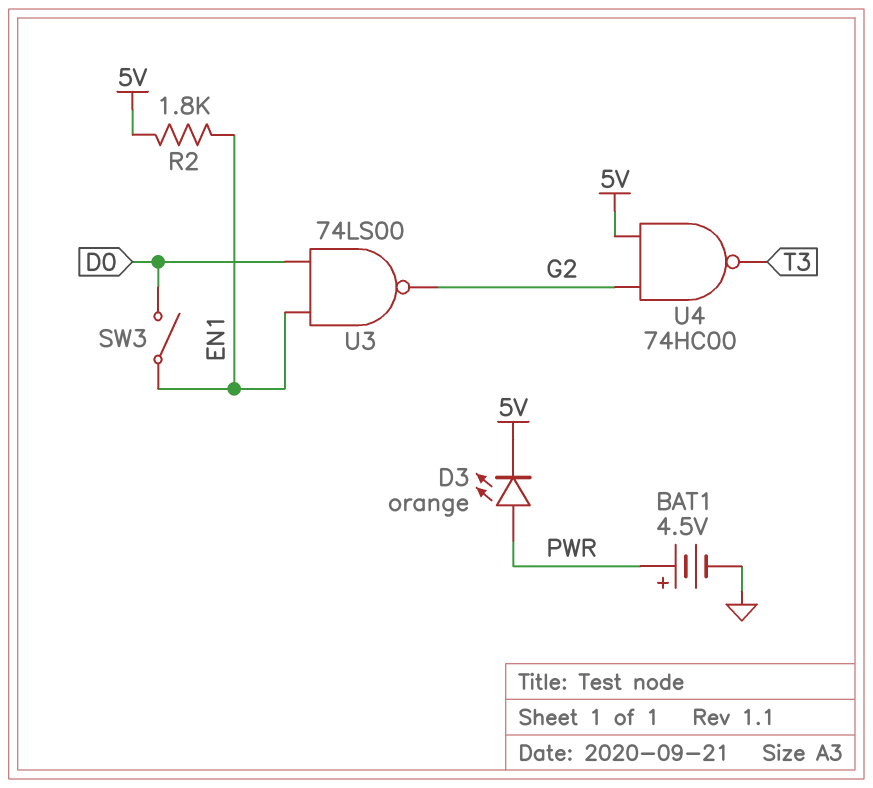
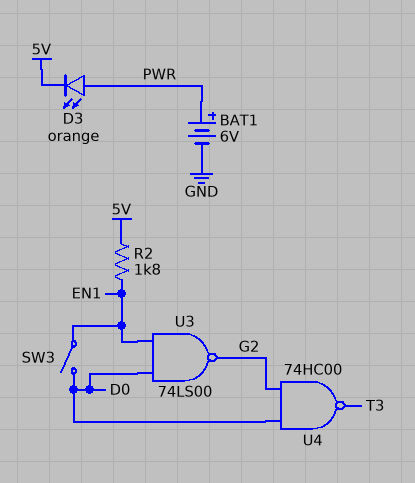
BAT1: 4.5V (plus PWR, minus GND) -> 6V (plus PWR, minus GND)
U4: NAND 74HC00 (in 5V, in G2, out T3) -> NAND 74HC00 (in D0, in G2, out T3)

